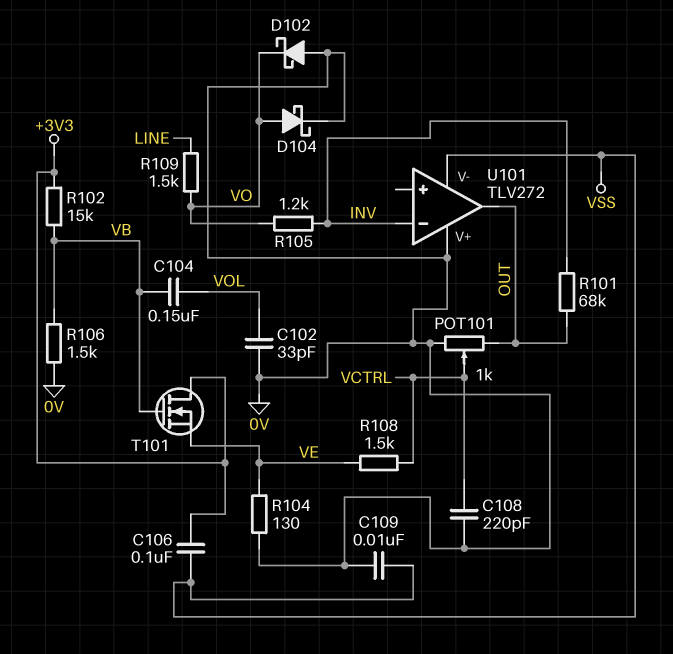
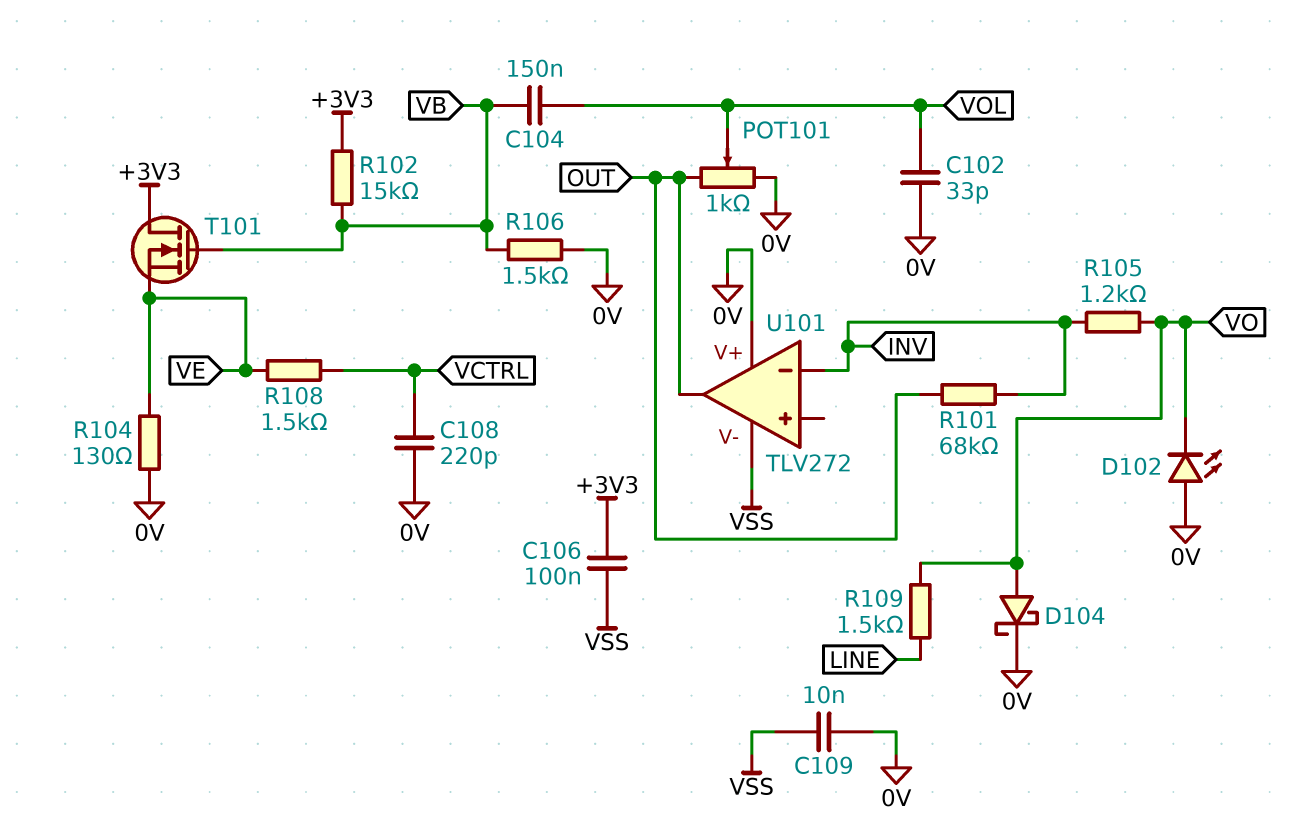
D102: schottky (A 0V, K VO) -> LED (A 0V, K VO)
POT101: 1k (0V, OUT, wiper VCTRL) -> 1k (0V, OUT, wiper VOL)

